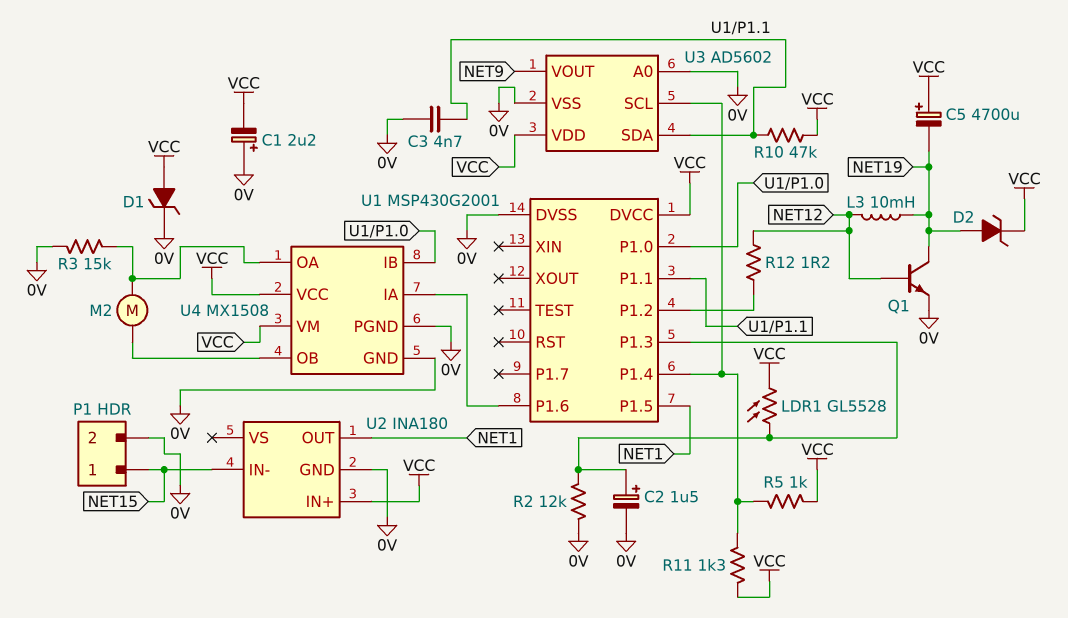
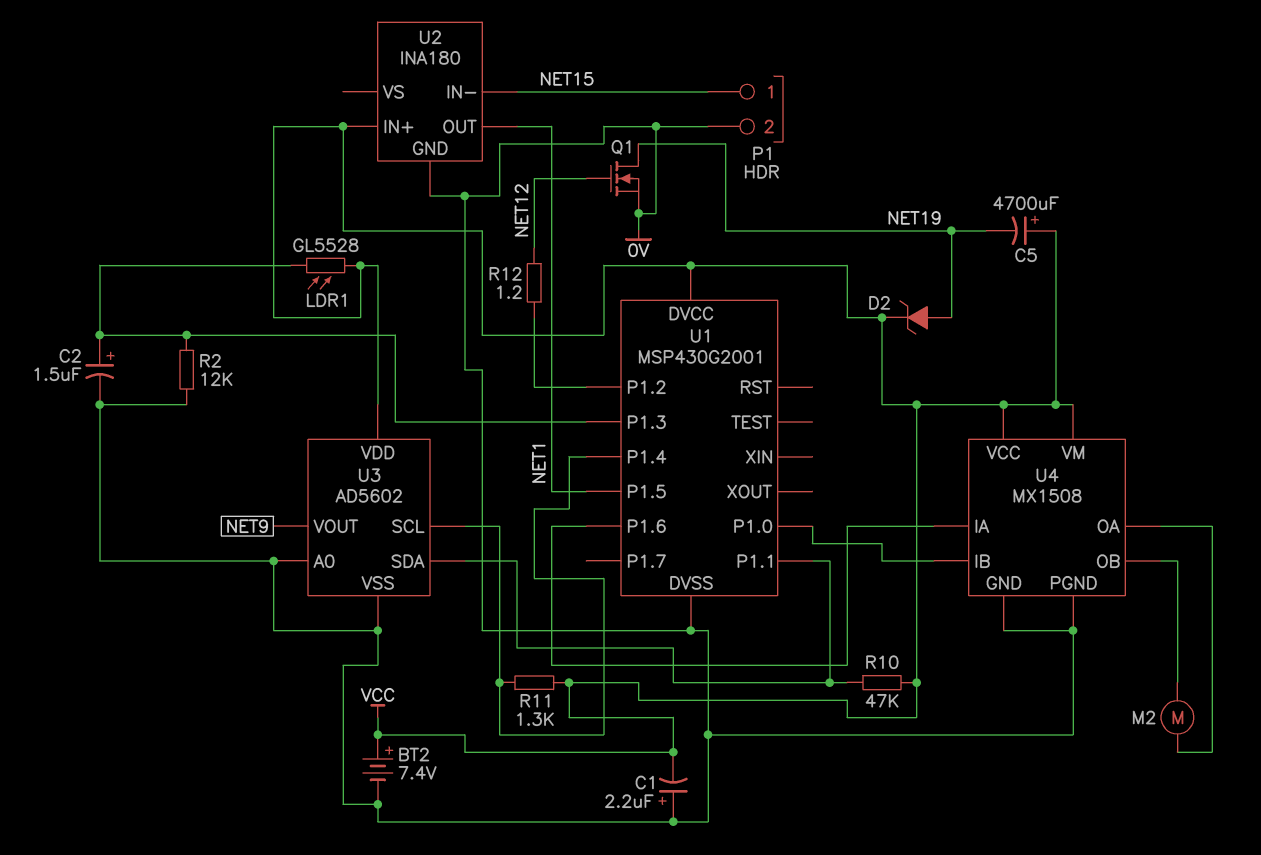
BT2: none -> 7.4V (plus VCC, minus 0V)
C3: 4.7nF (0V, U1/P1.1) -> none
D1: zener (A VCC, K 0V) -> none
L3: 10mH (NET12, NET19) -> none
Q1: NPN (B NET12, C NET19, E 0V) -> NMOS (G NET12, D NET19, S 0V)
R3: 15k (0V, U4/OA) -> none
R5: 1k (U1/P1.4, VCC) -> none

